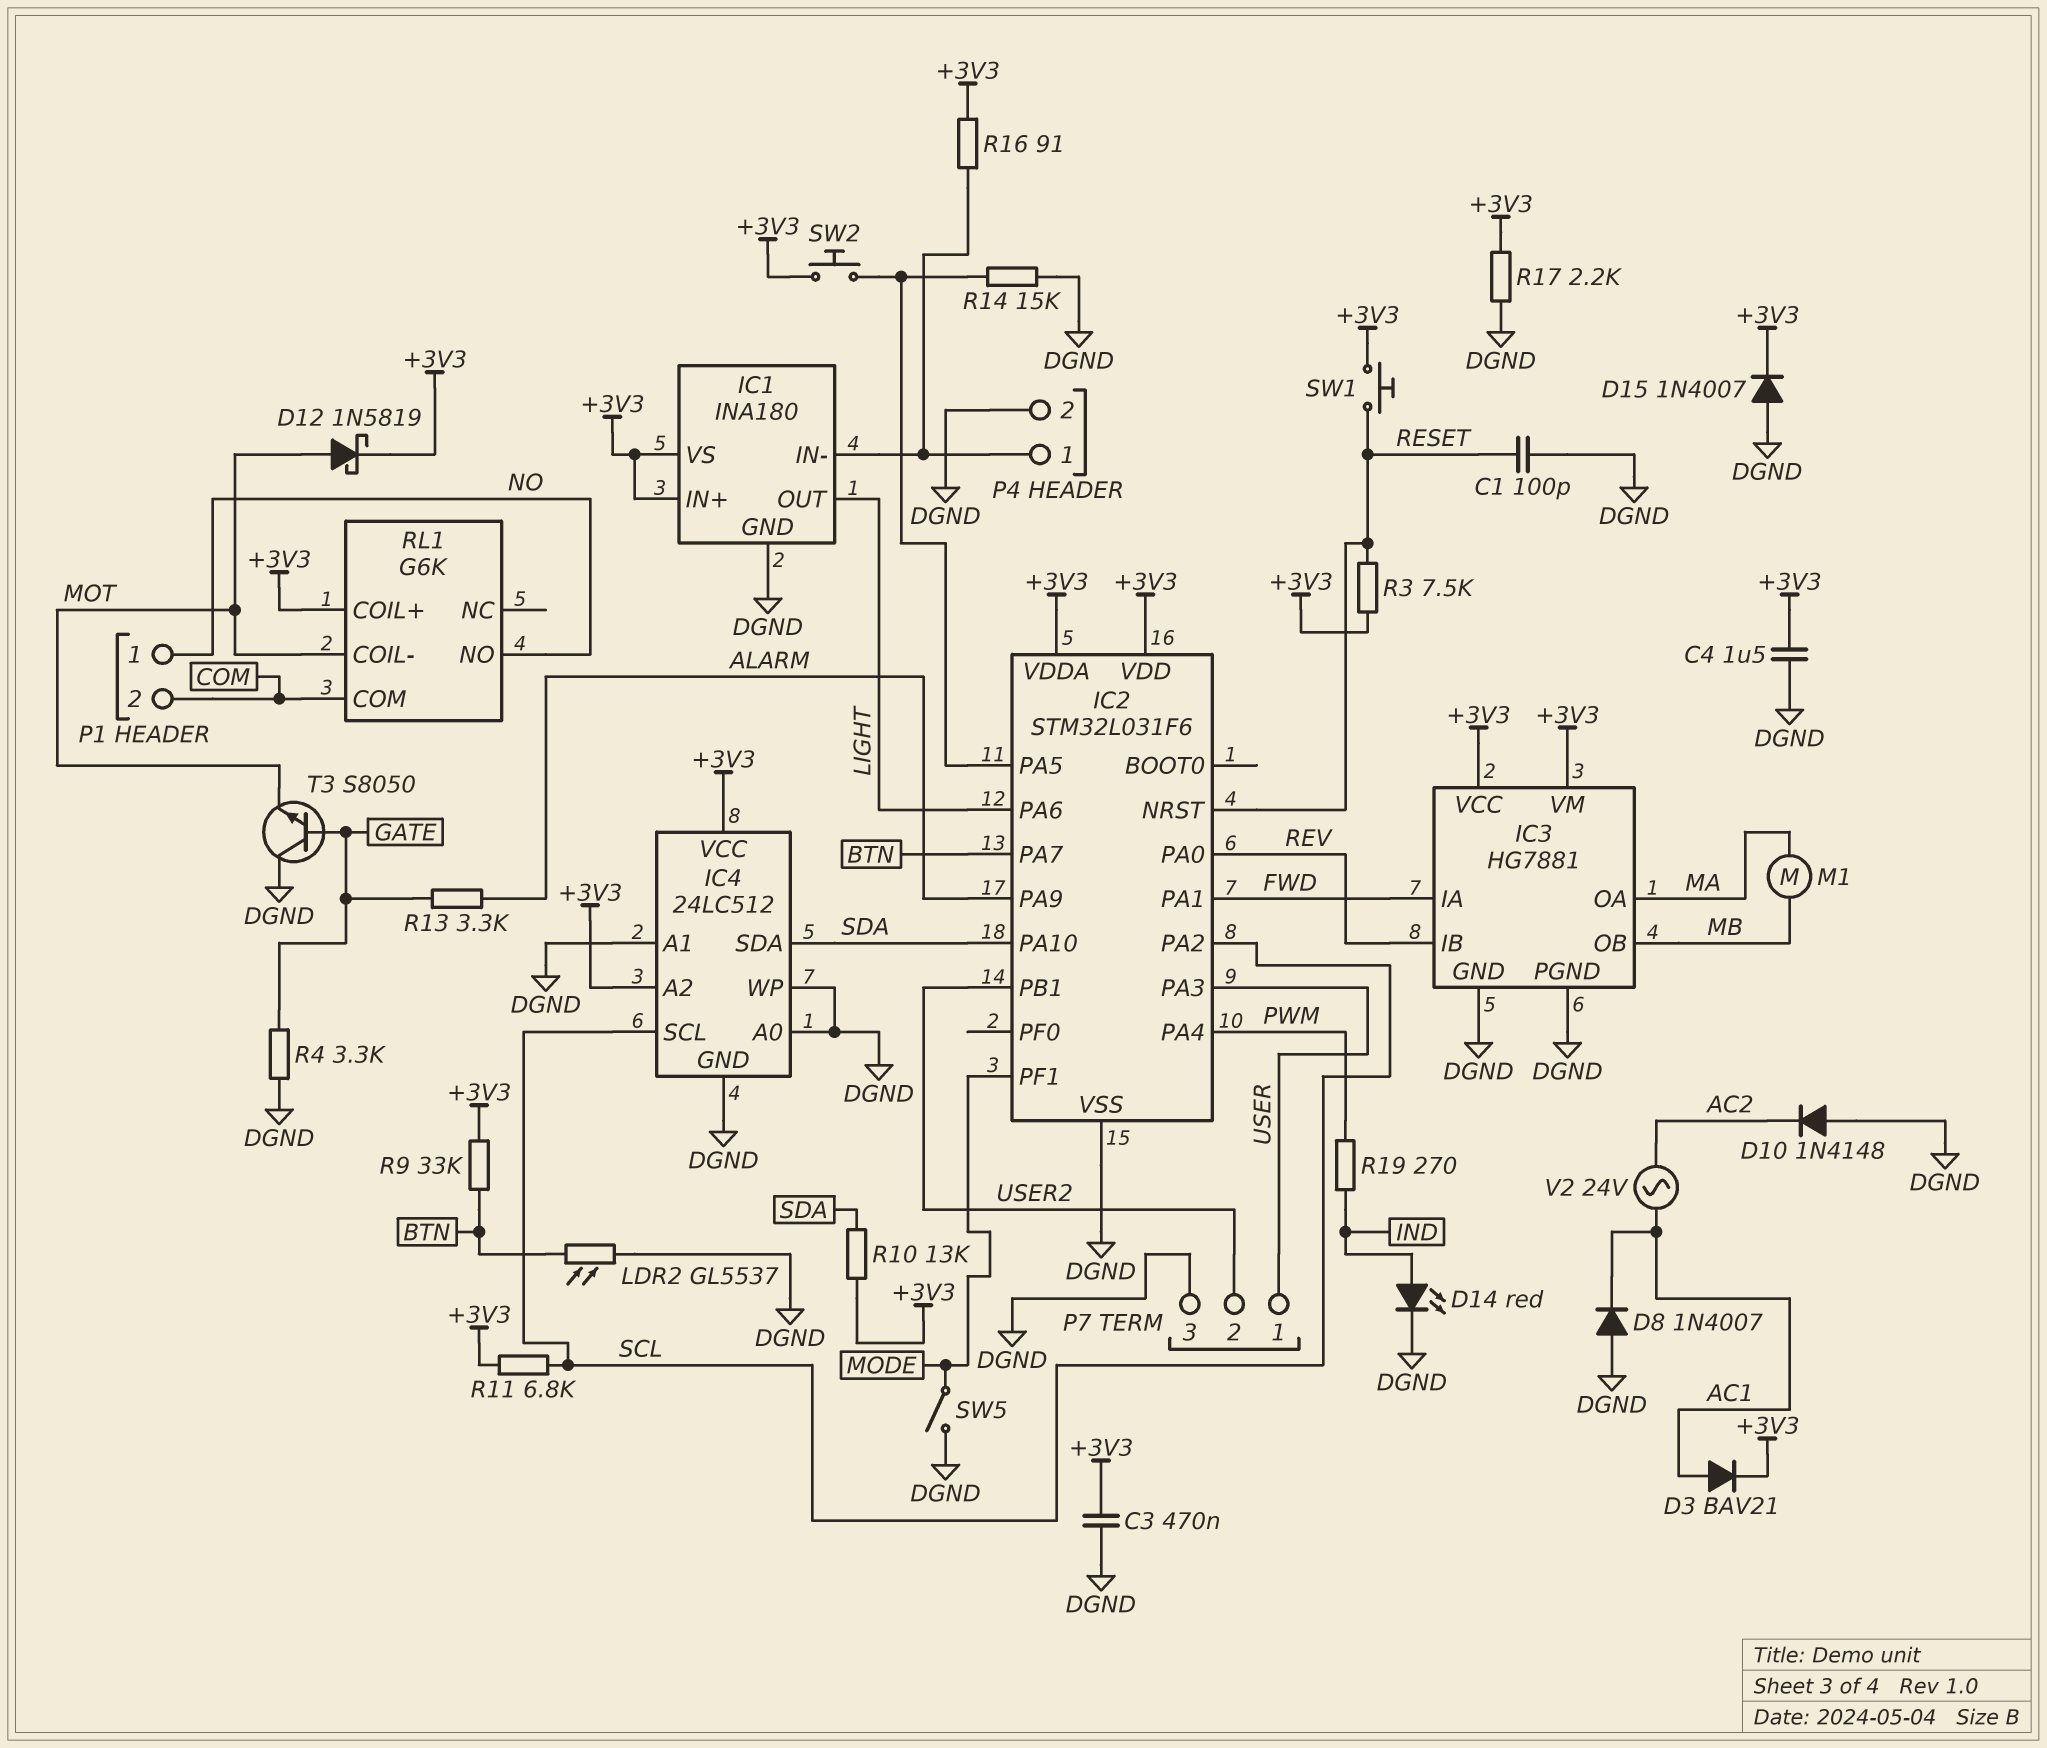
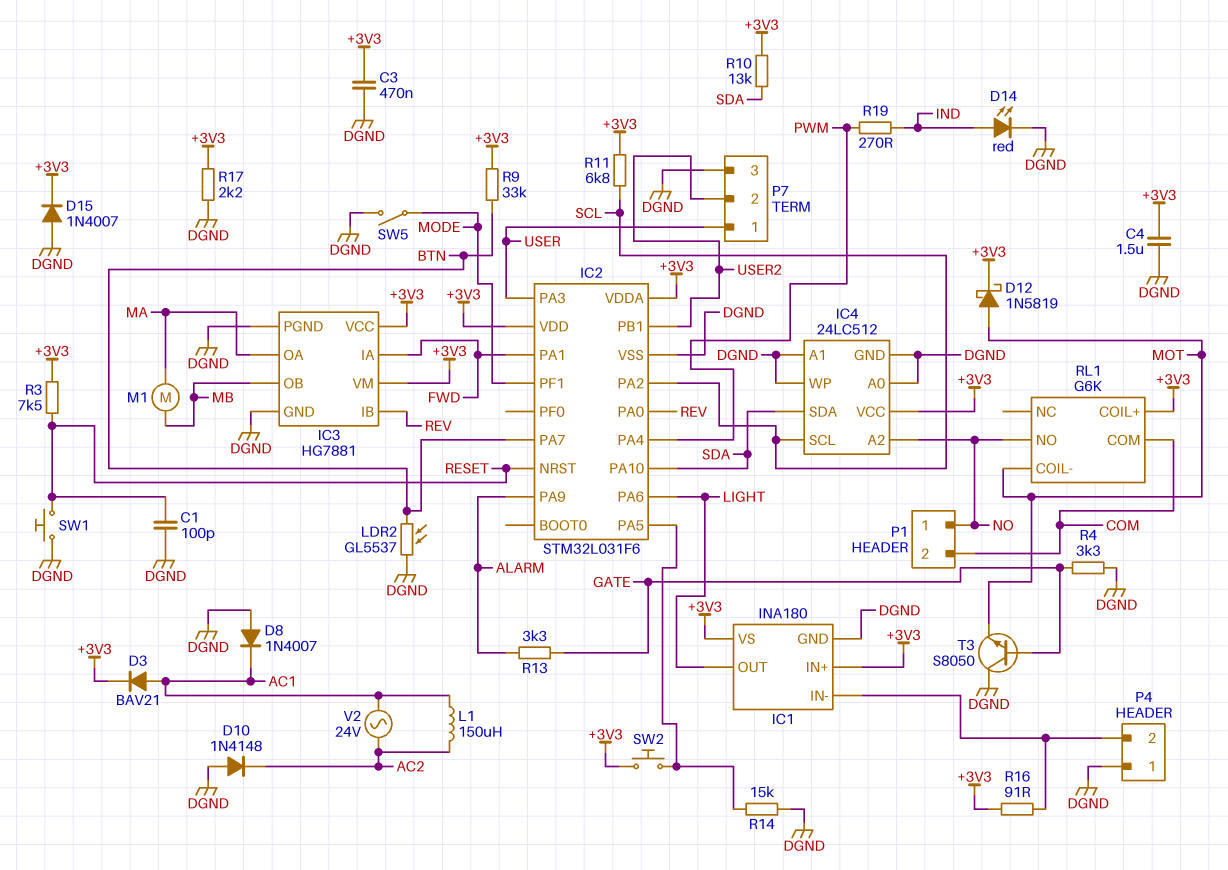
IC4 pin A2: +3V3 -> NO
L1: none -> 150uH (AC1, AC2)
P4 pin 1: IC1/IN- -> DGND
P4 pin 2: DGND -> IC1/IN-
SW1: button (+3V3, RESET) -> button (DGND, RESET)

